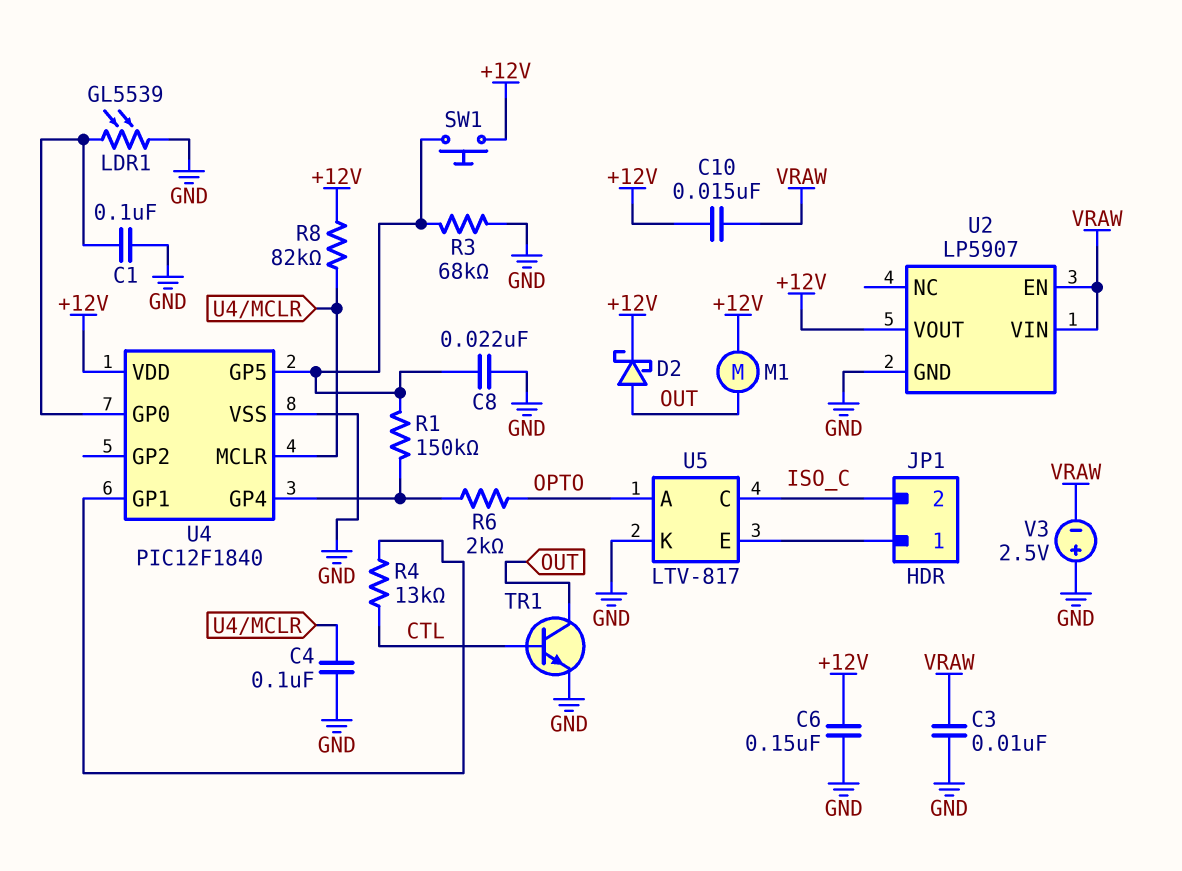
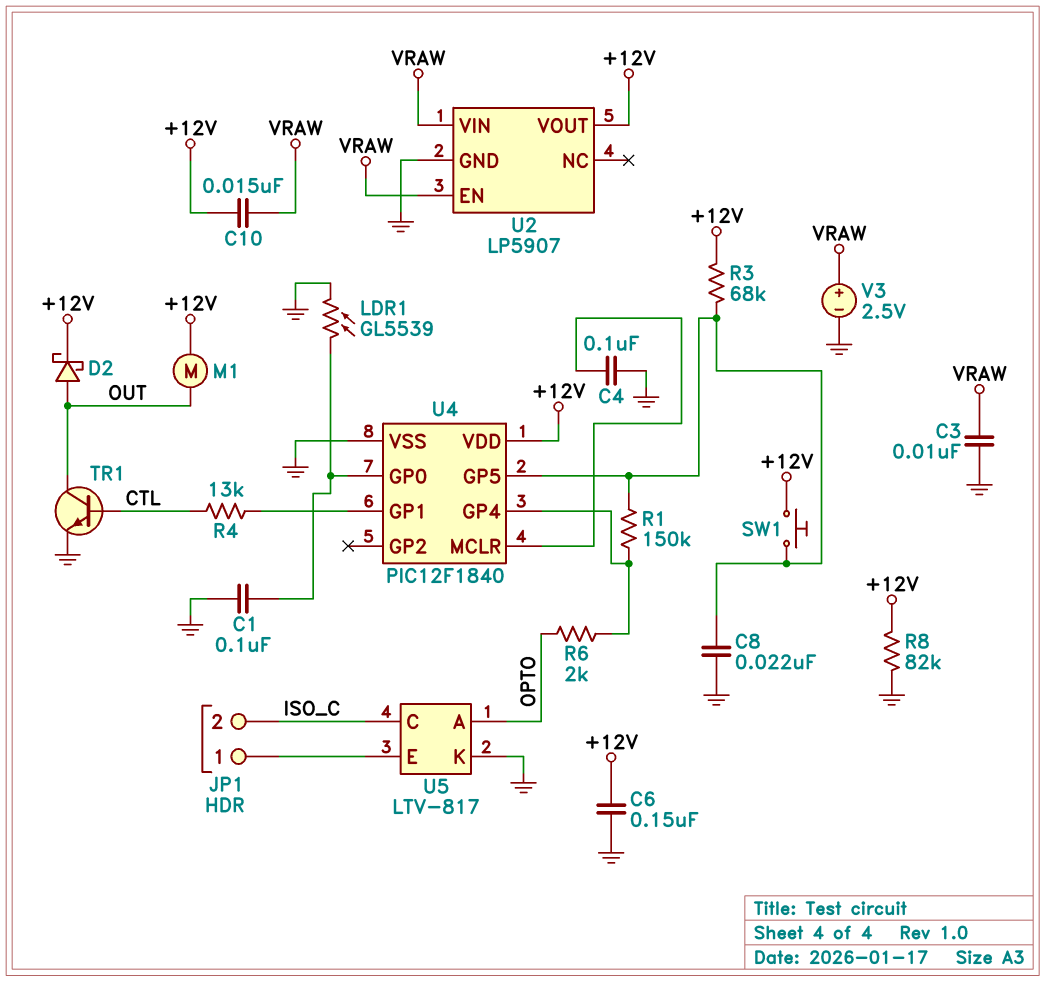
R3: 68k (GND, U4/GP5) -> 68k (+12V, U4/GP5)
R8: 82k (+12V, U4/MCLR) -> 82k (+12V, GND)
V3: 2.5V (plus GND, minus VRAW) -> 2.5V (plus VRAW, minus GND)

